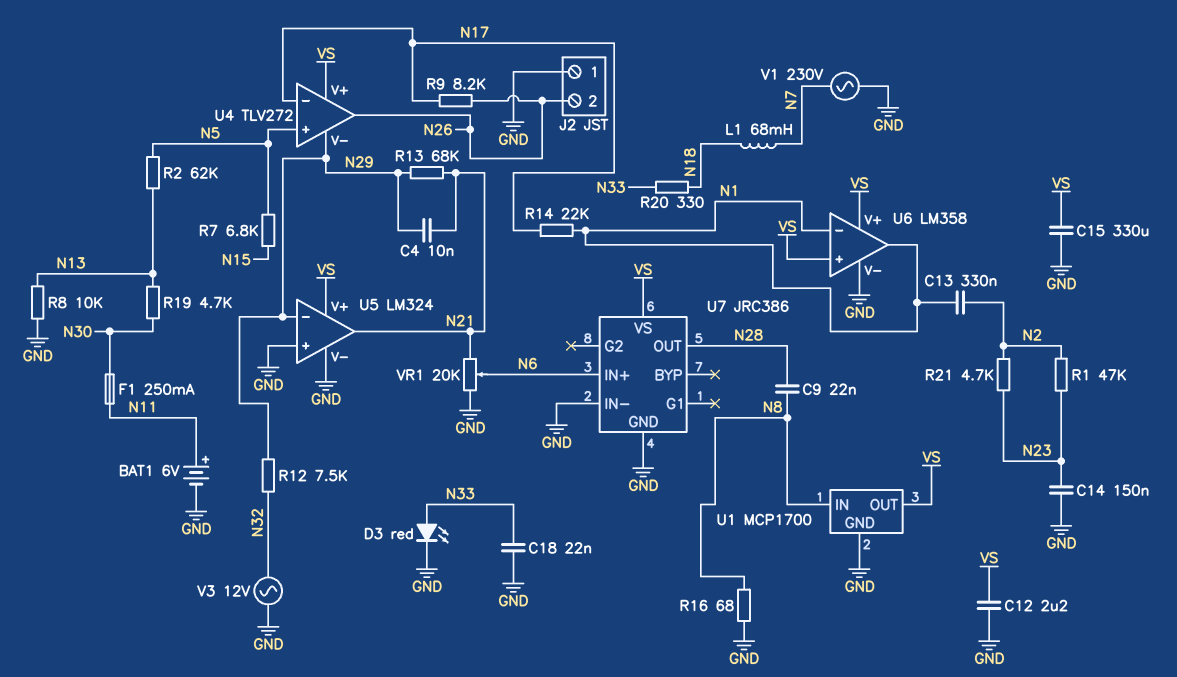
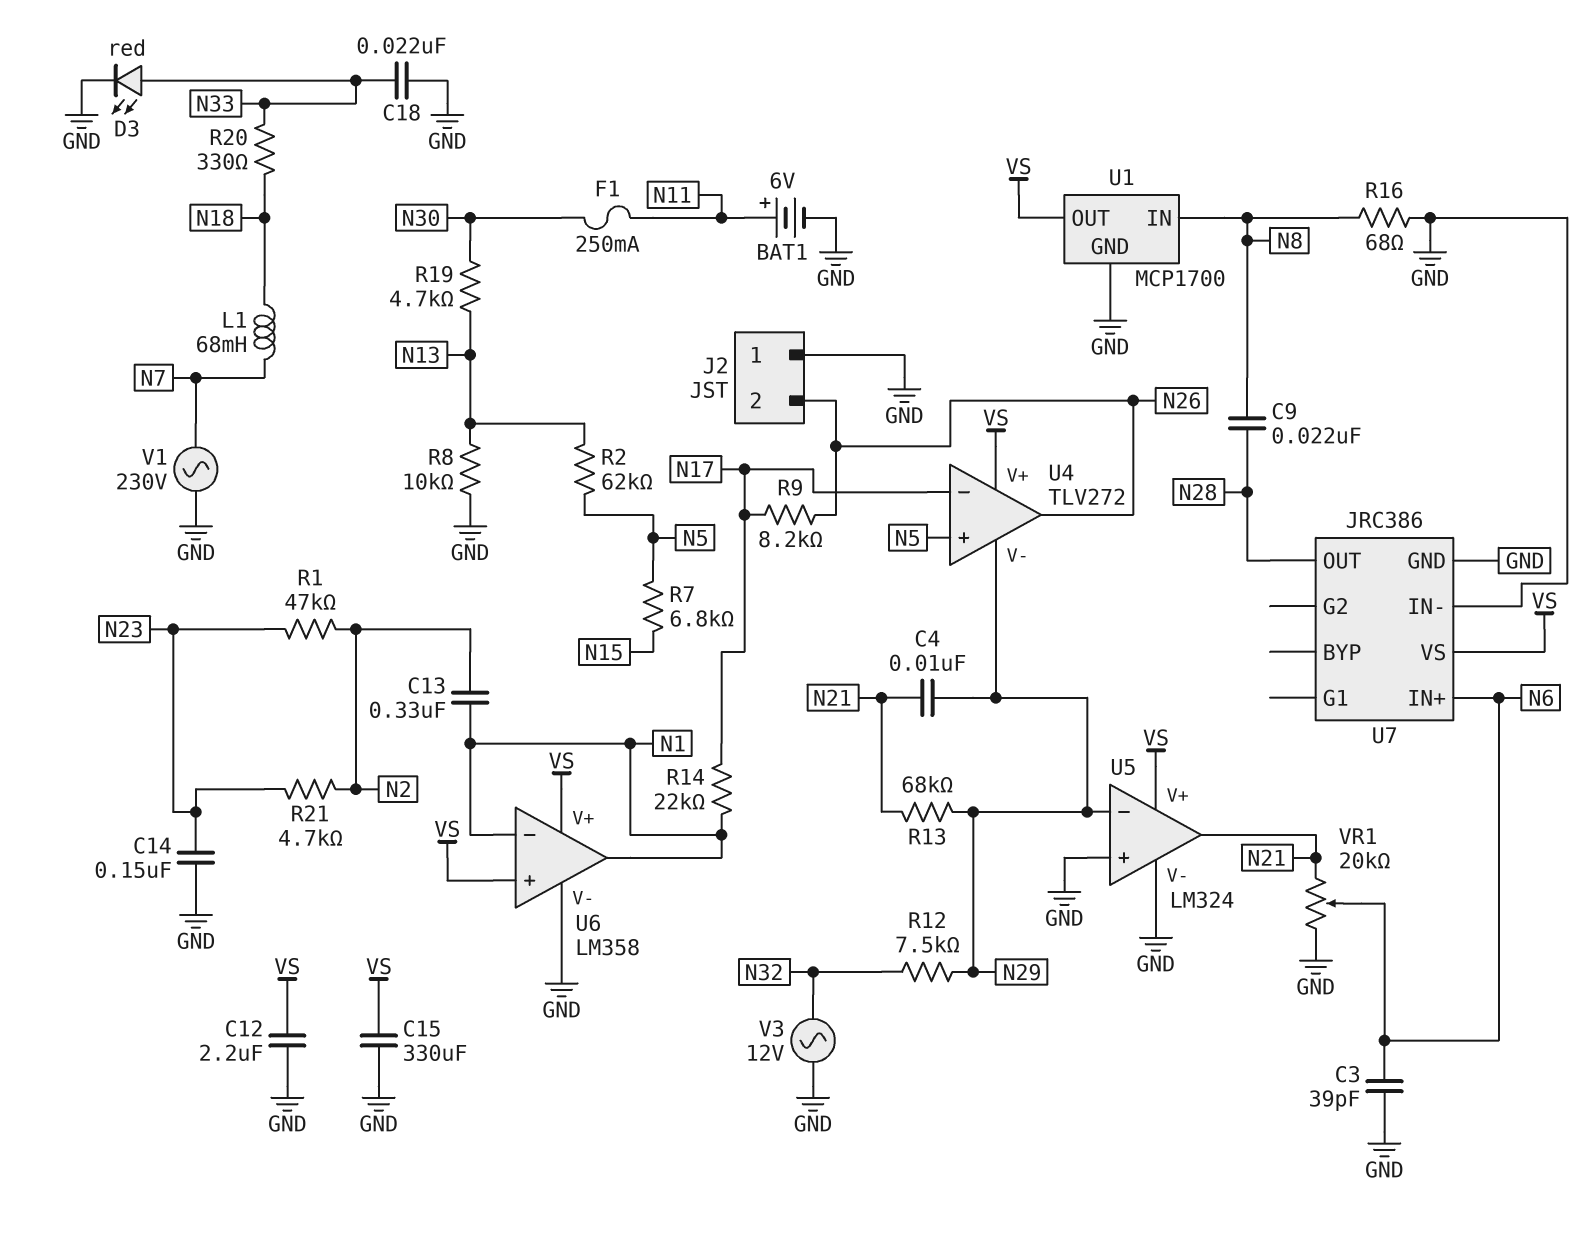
C3: none -> 39pF (GND, N6)

